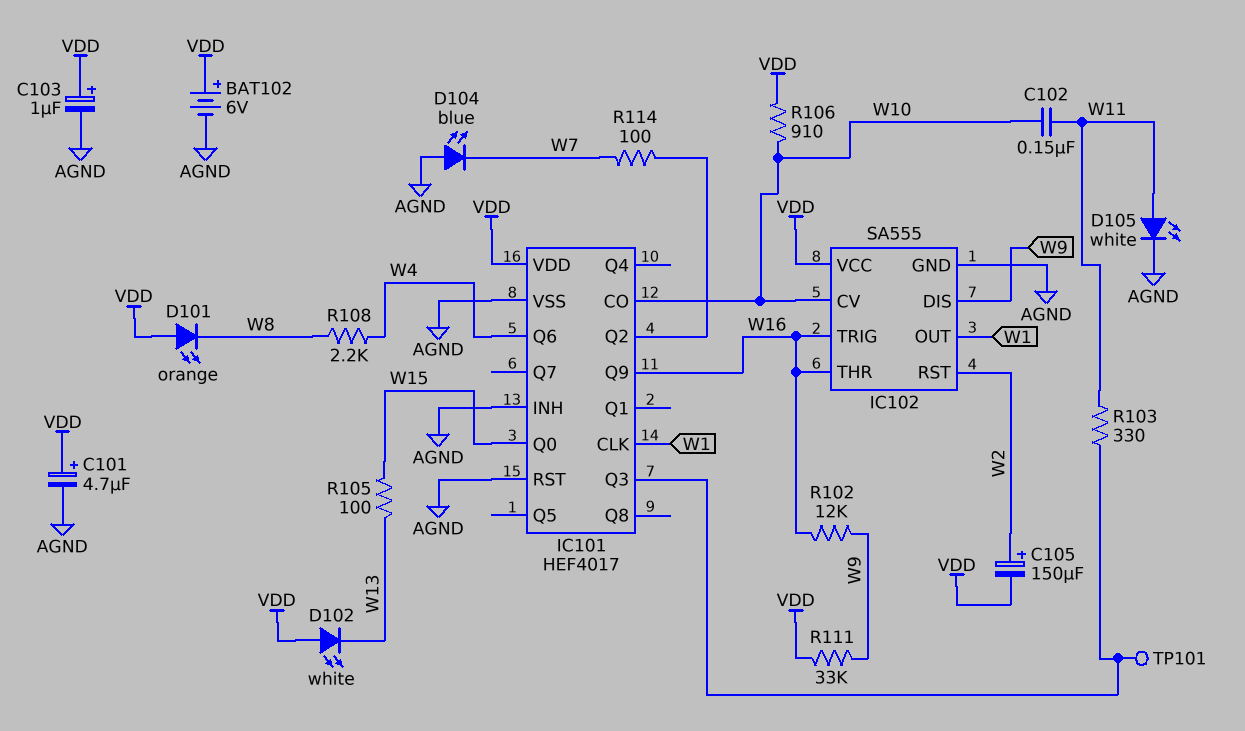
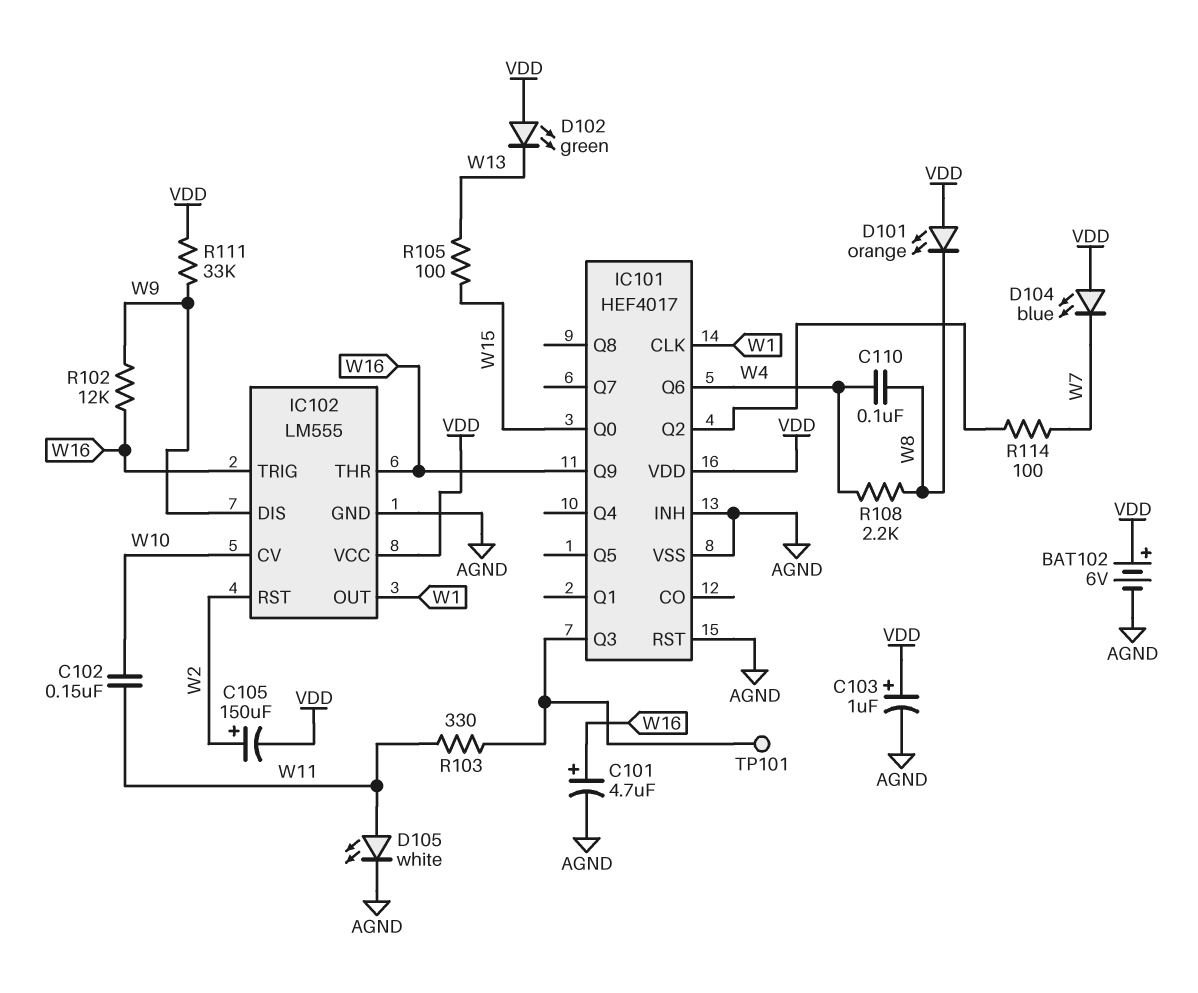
C101: 4.7uF (plus VDD, minus AGND) -> 4.7uF (plus W16, minus AGND)
C110: none -> 100nF (W4, W8)
D102: LED white (A VDD, K W13) -> LED green (A VDD, K W13)
D104: LED blue (A AGND, K W7) -> LED blue (A VDD, K W7)
IC101 pin CO: W10 -> none
IC102: SA555 -> LM555
R106: 910 (VDD, W10) -> none

